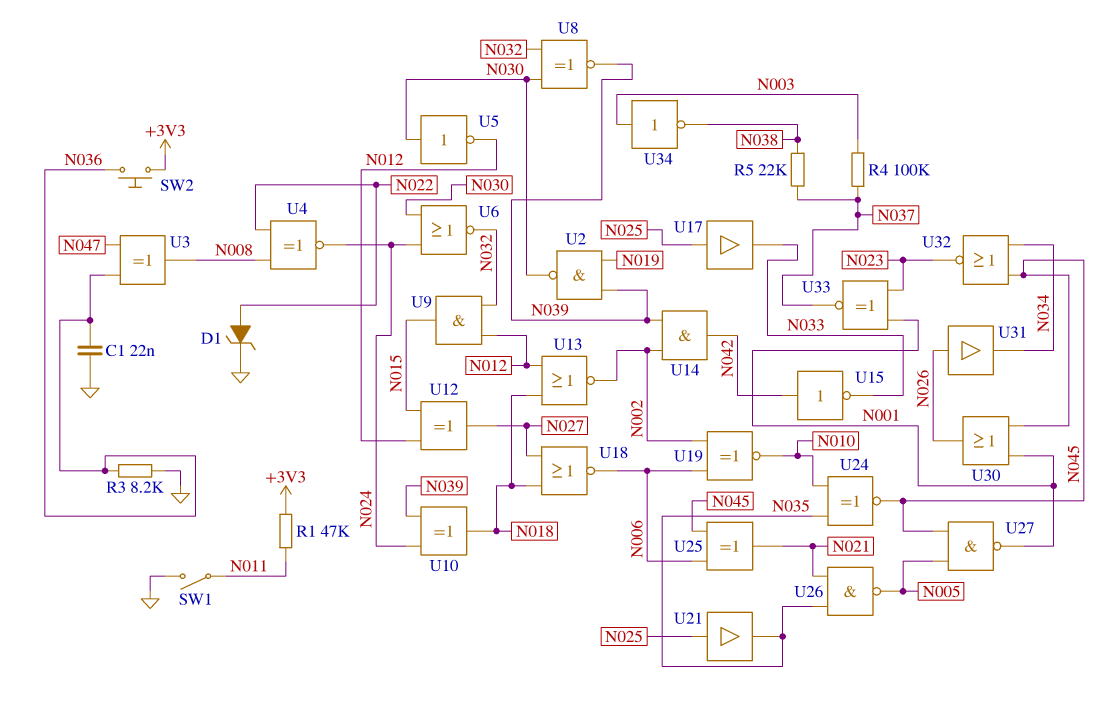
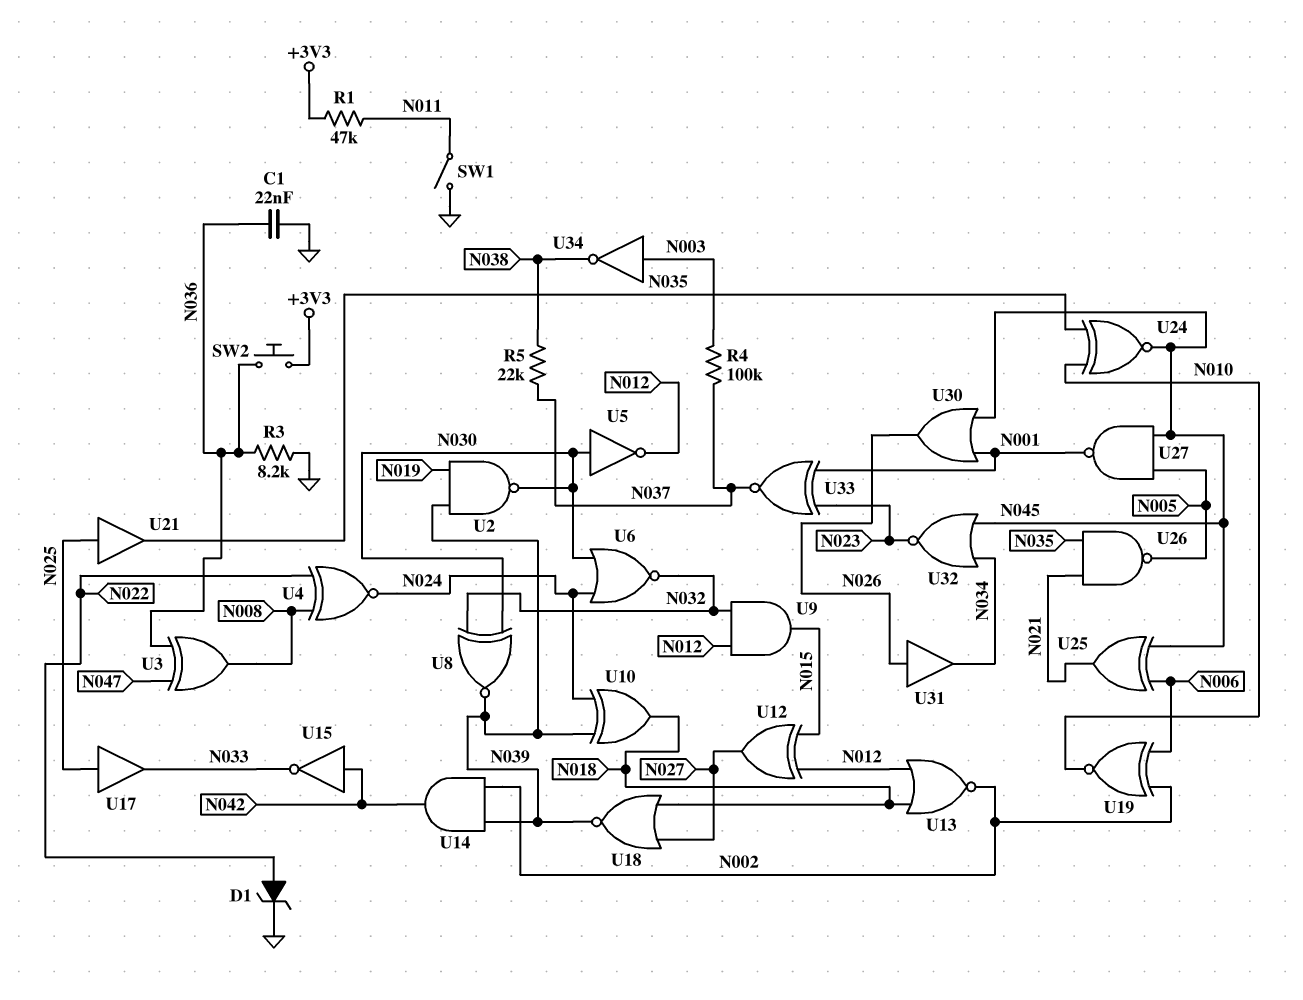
U18: NOR (in N018, in N027, out N006) -> NOR (in N018, in N027, out N039)

